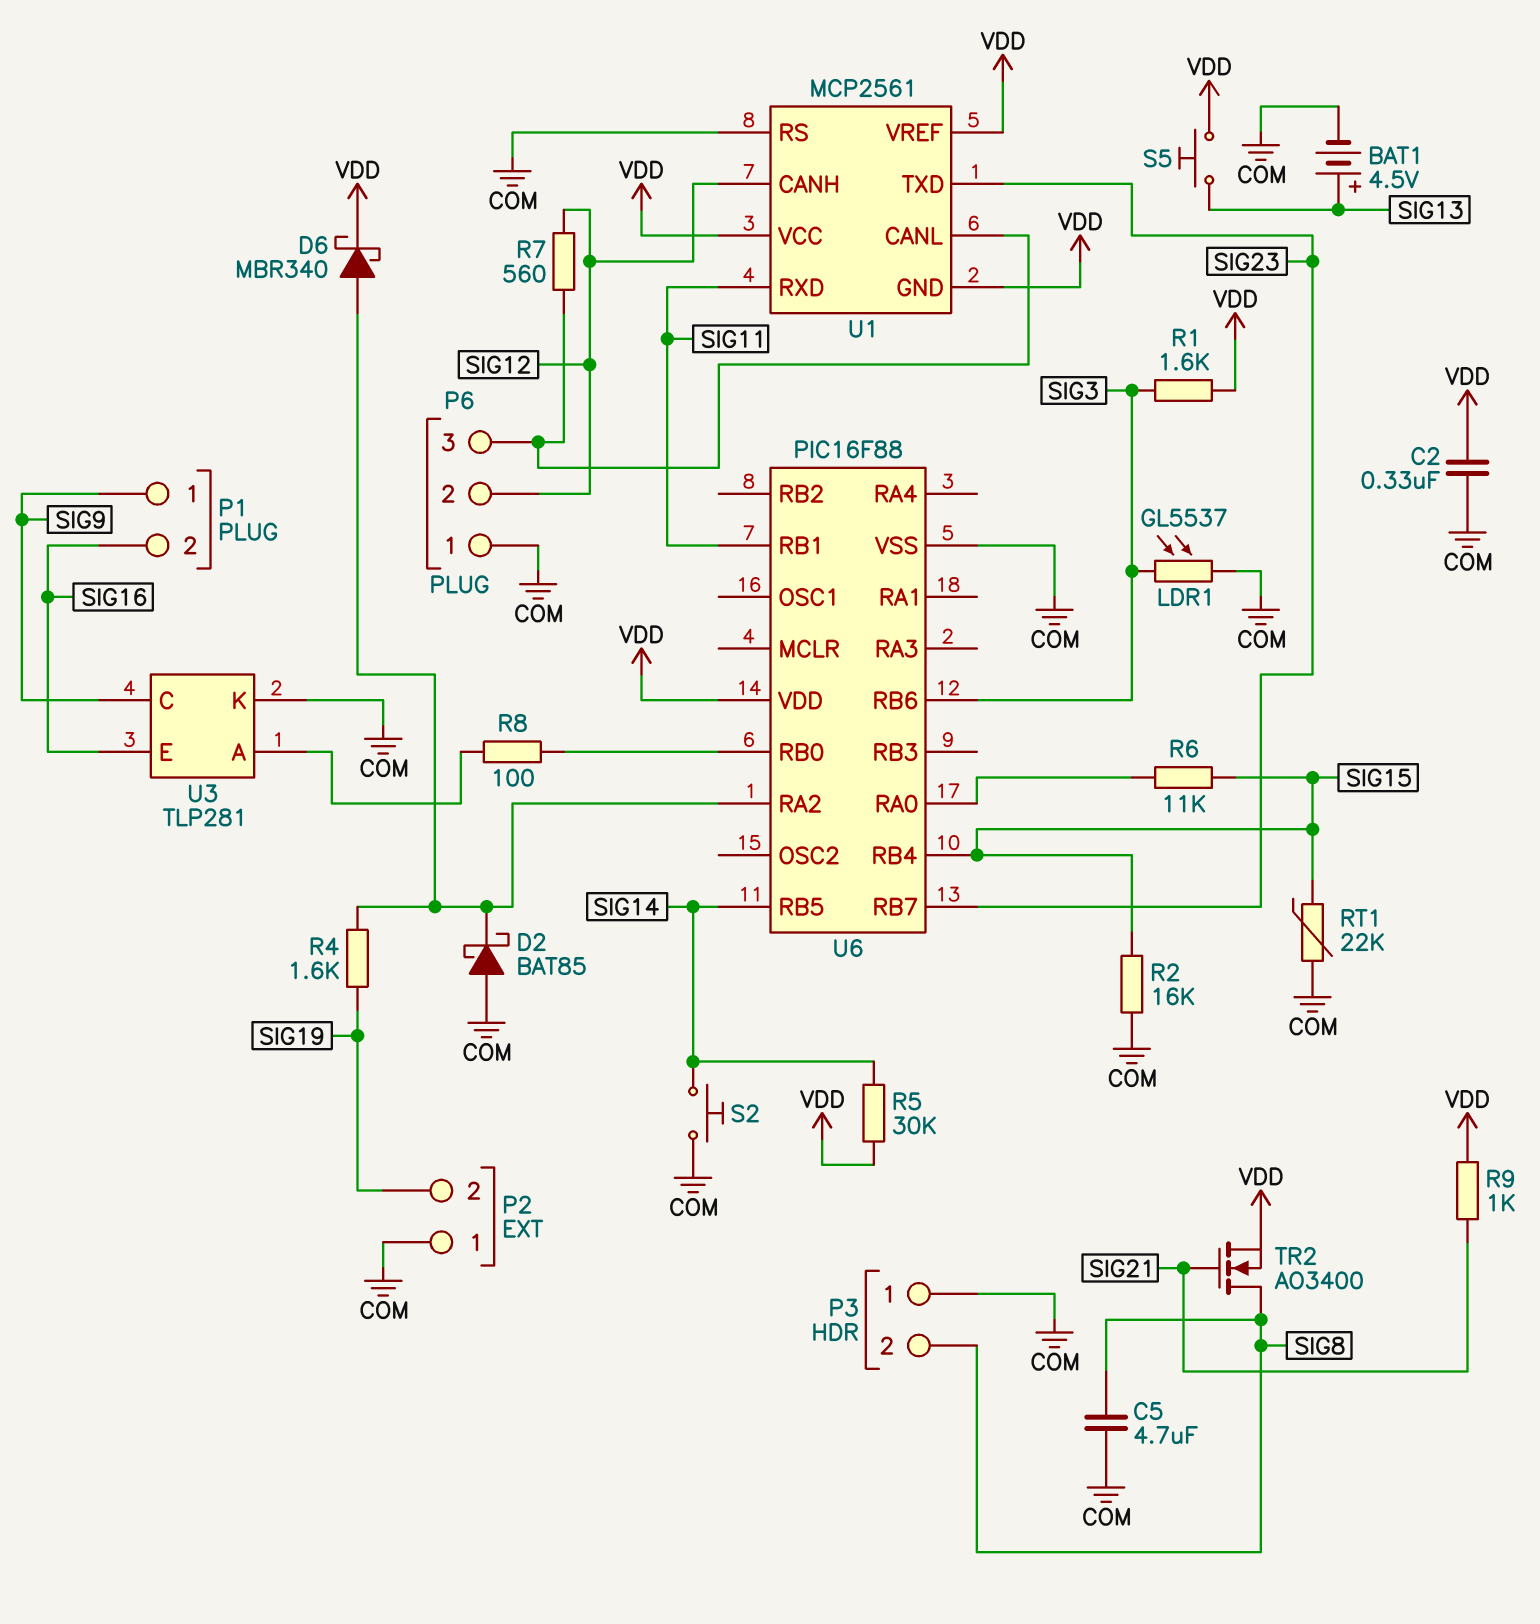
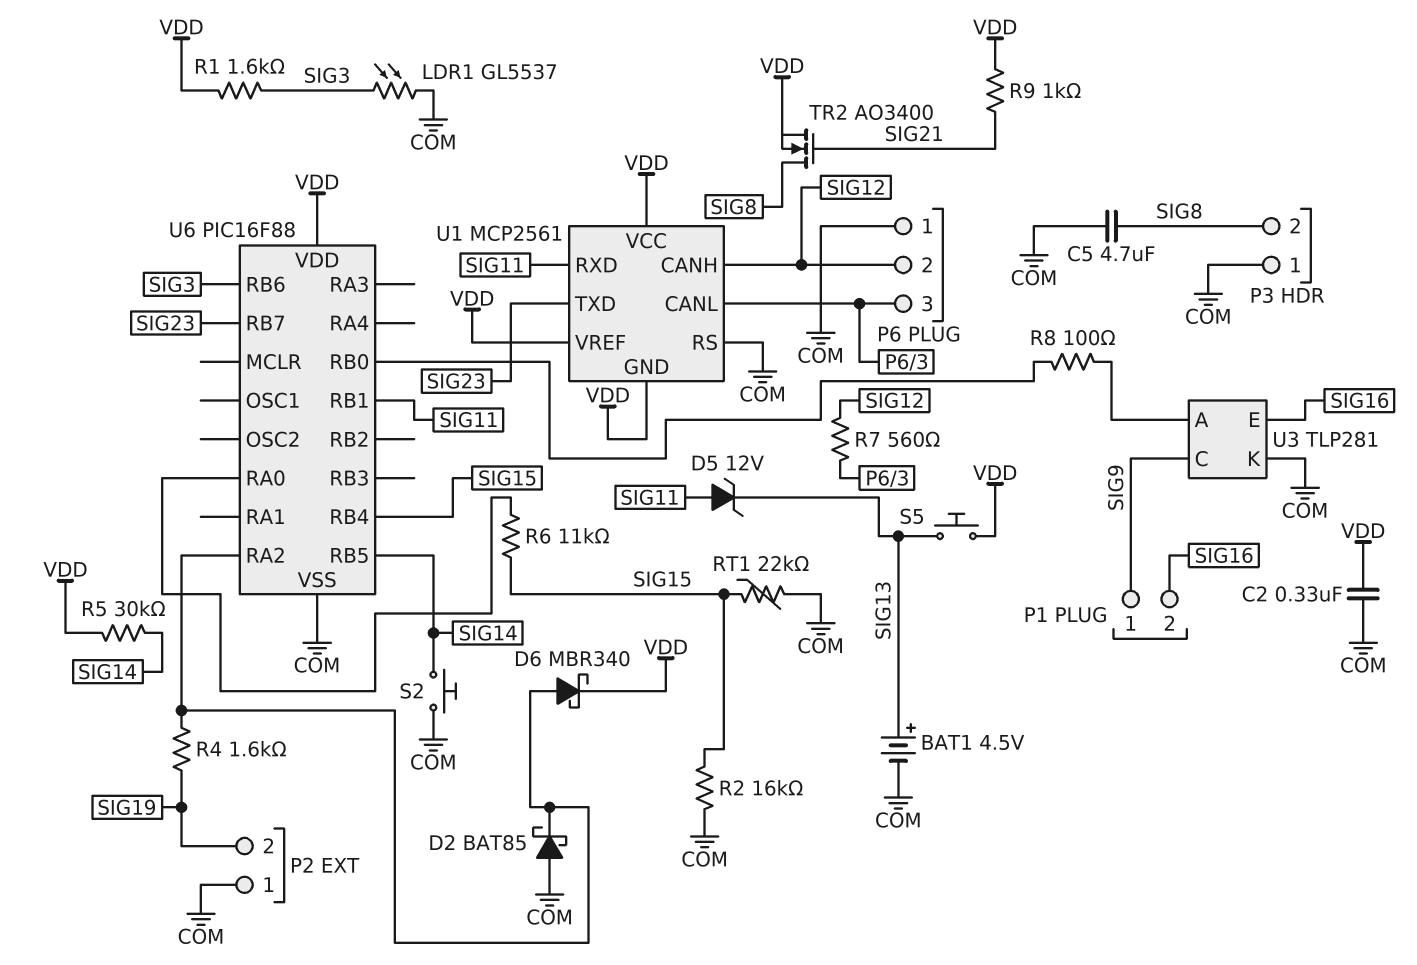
D5: none -> zener 12V (A SIG11, K SIG13)

